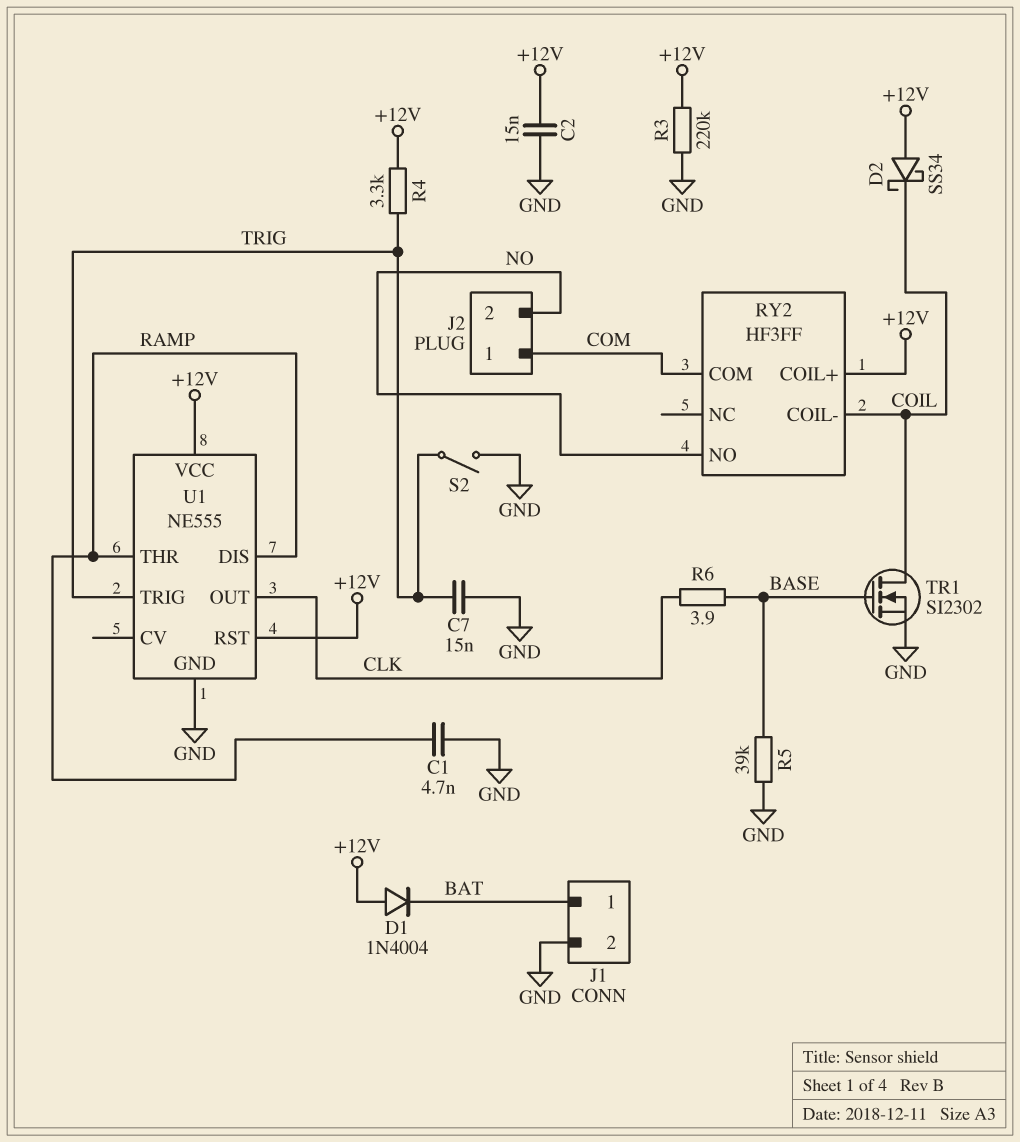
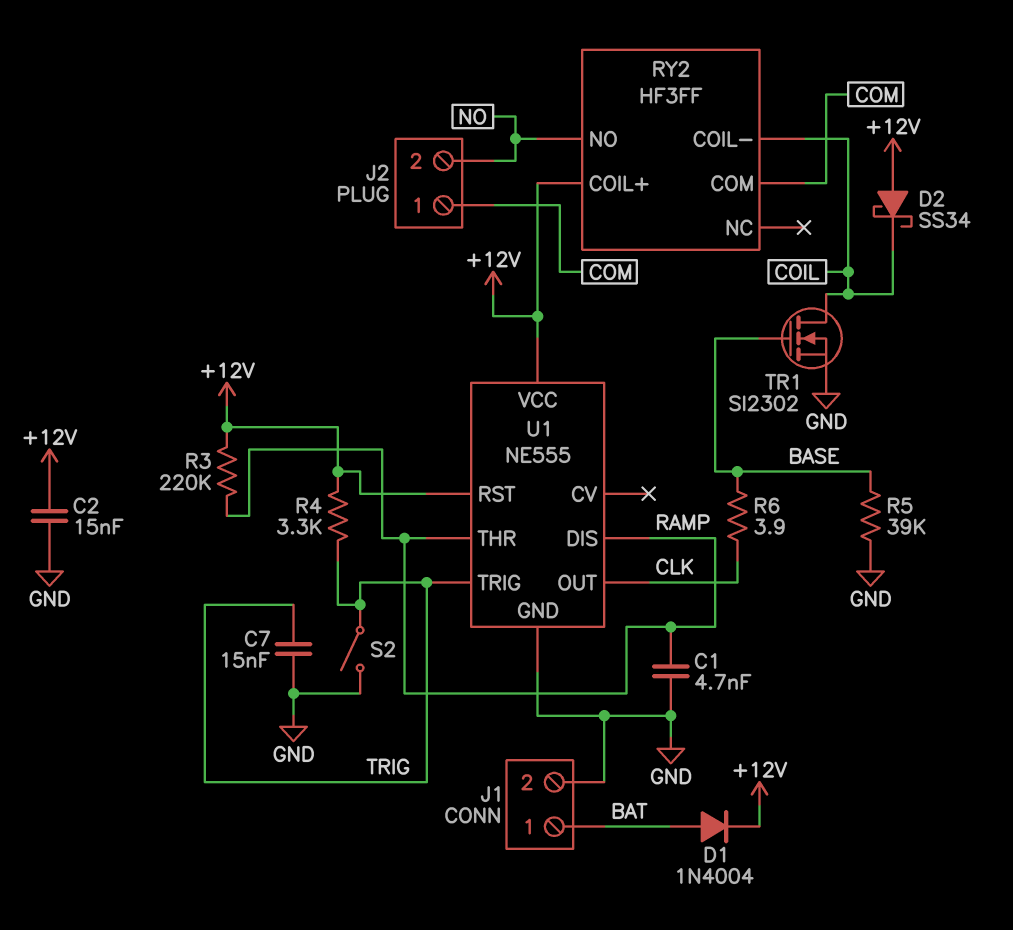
D1: diode 1N4004 (A +12V, K BAT) -> diode 1N4004 (A BAT, K +12V)
R3: 220k (+12V, GND) -> 220k (+12V, RAMP)

